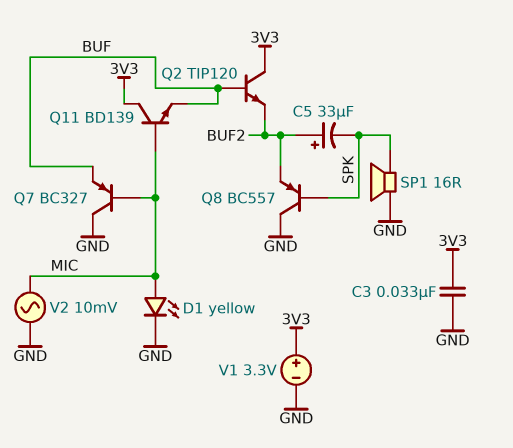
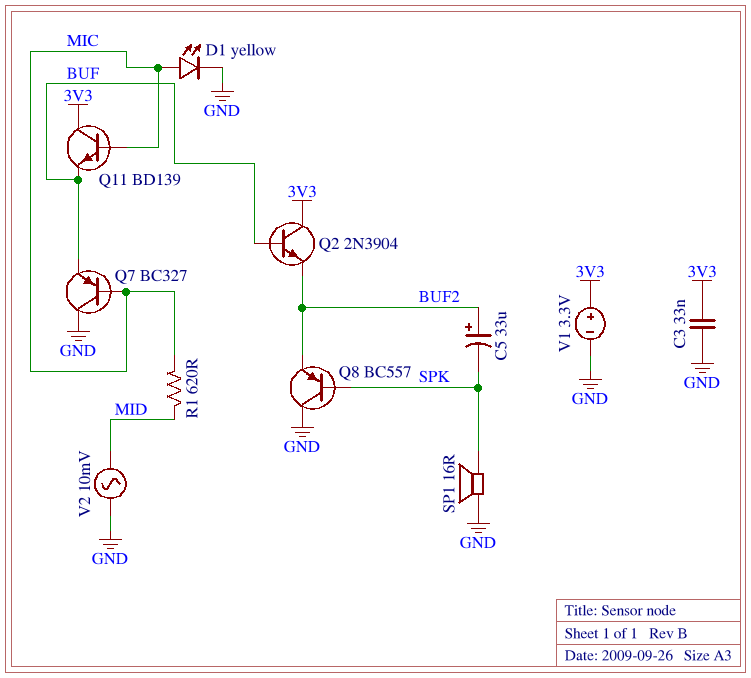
Q2: NPN TIP120 (B BUF, C 3V3, E BUF2) -> NPN 2N3904 (B BUF, C 3V3, E BUF2)
R1: none -> 620 (MIC, MID)
V2: AC 10mV (GND, MIC) -> AC 10mV (GND, MID)

